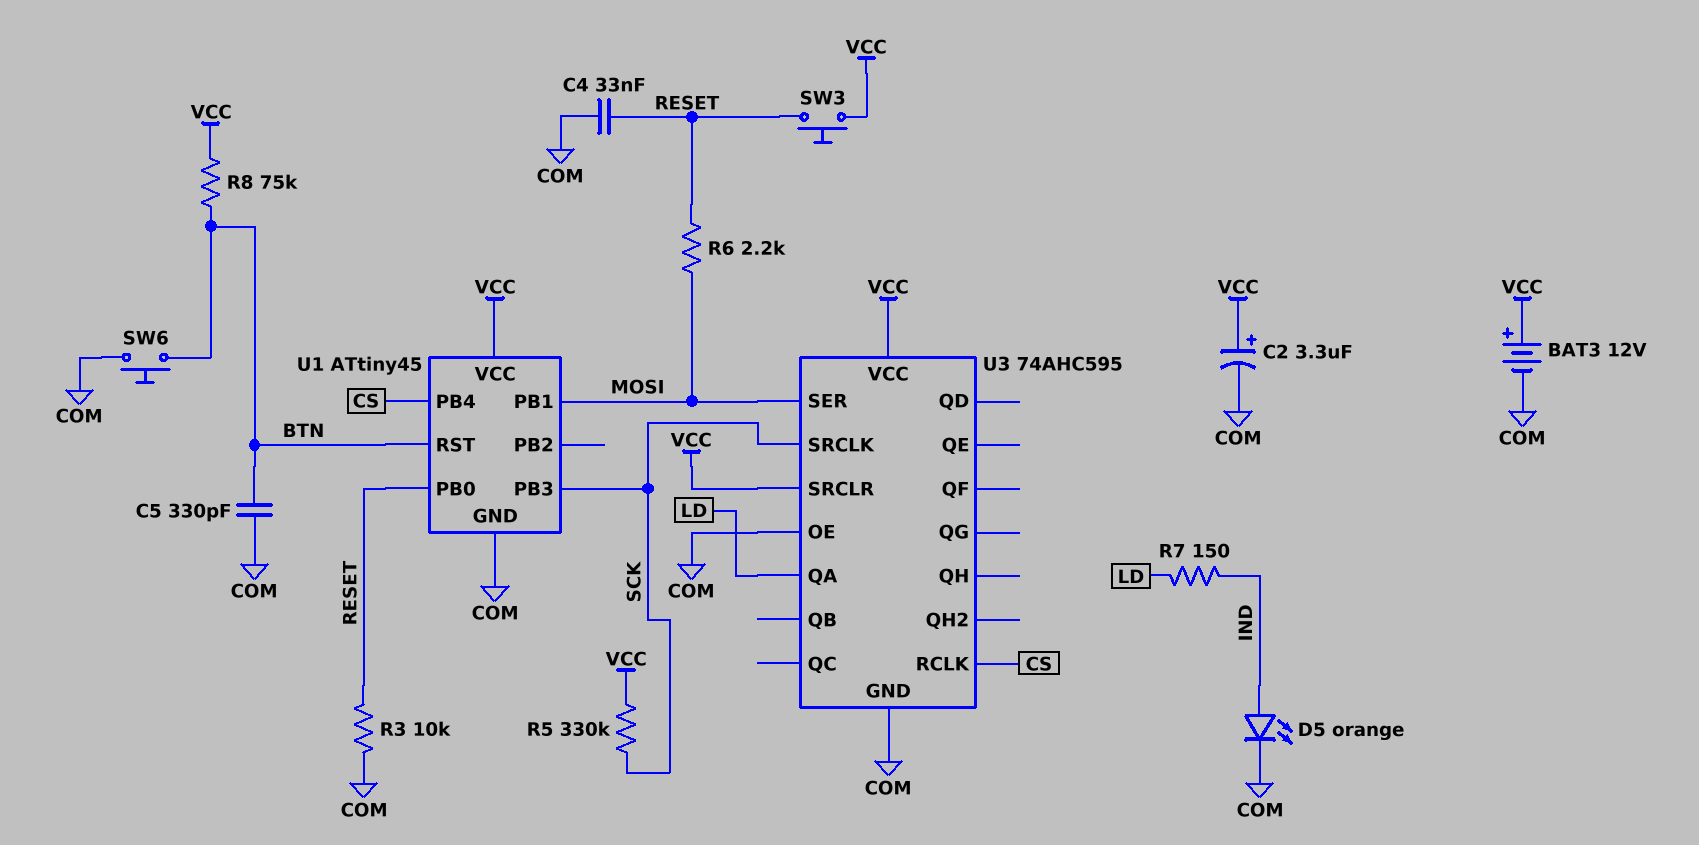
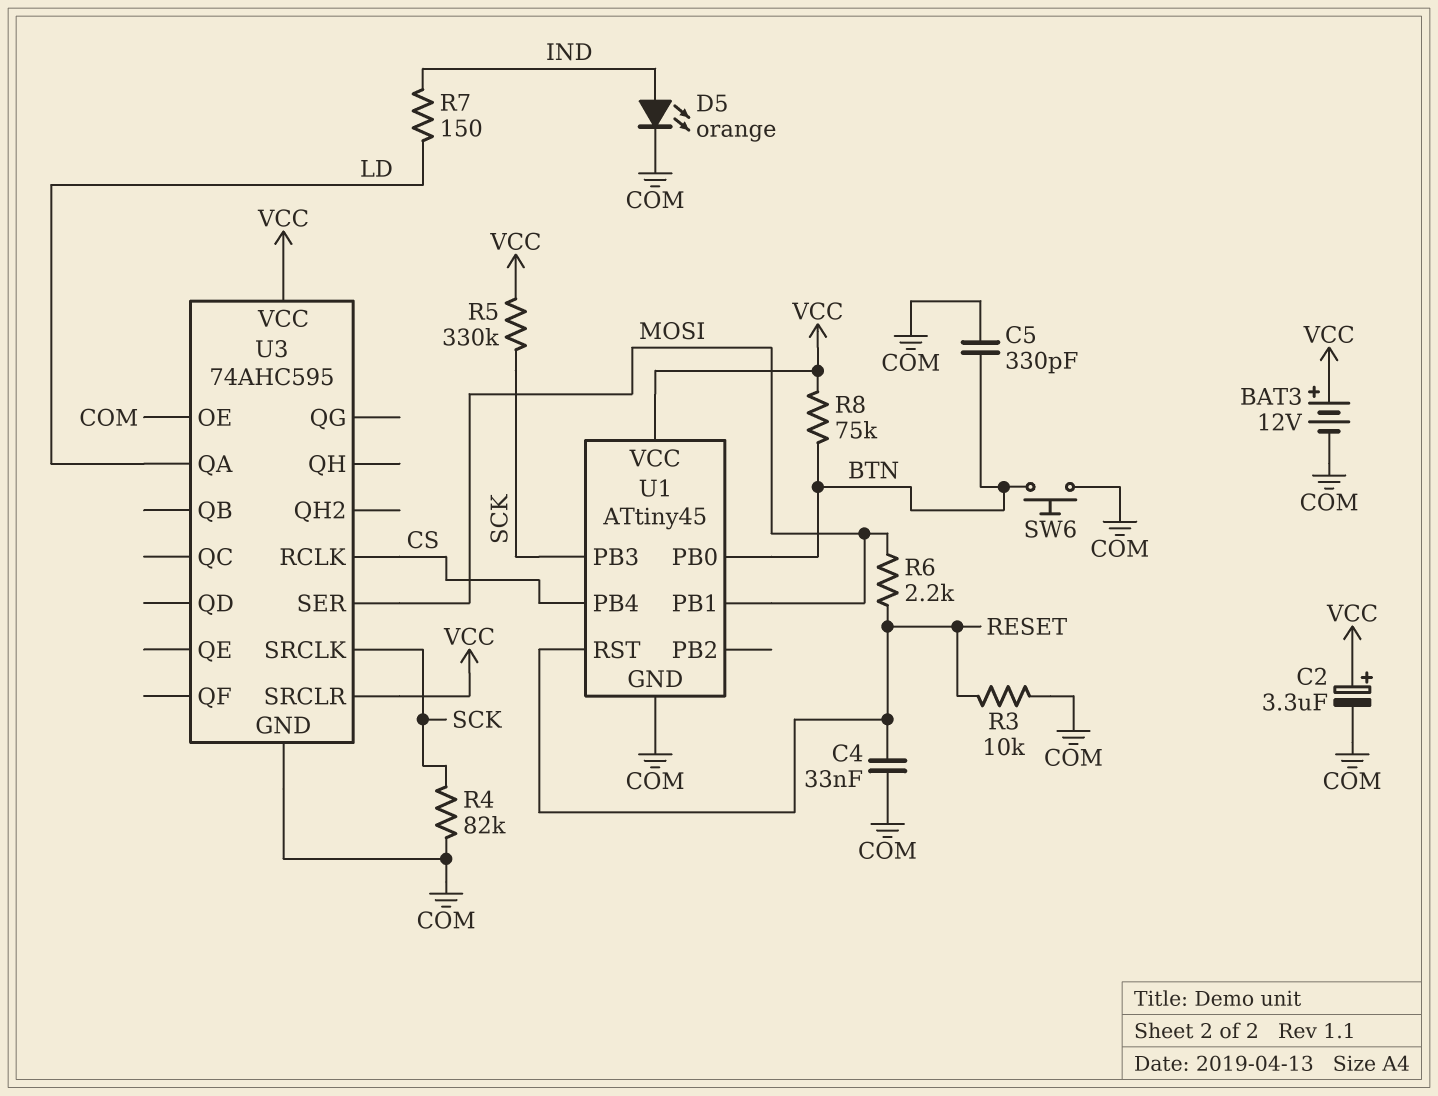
R4: none -> 82k (COM, SCK)
SW3: button (RESET, VCC) -> none
U1 pin PB0: RESET -> BTN
U1 pin RST: BTN -> RESET

